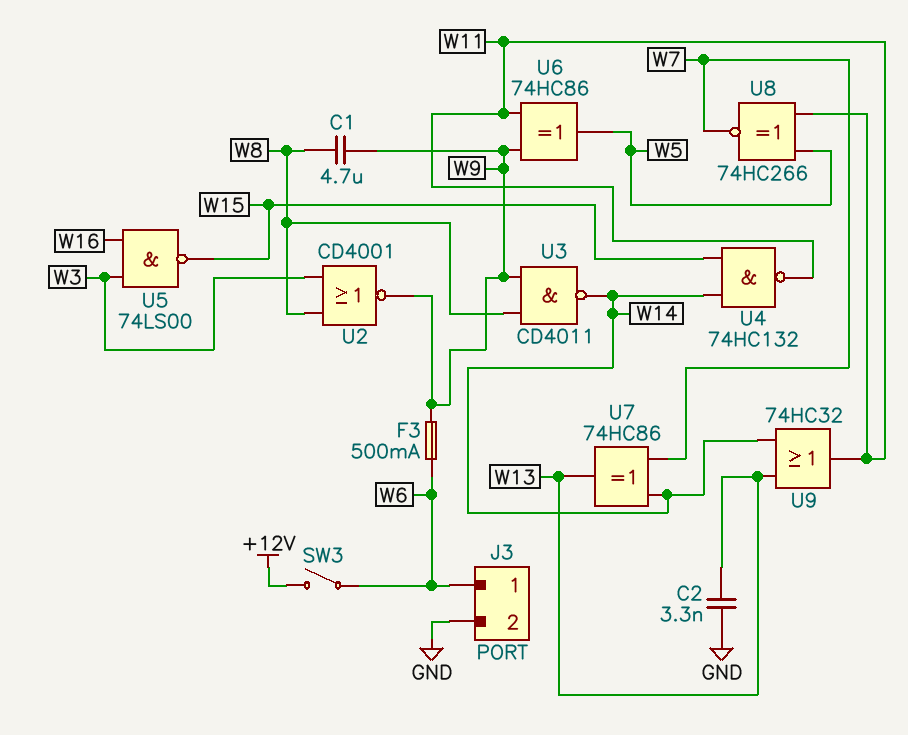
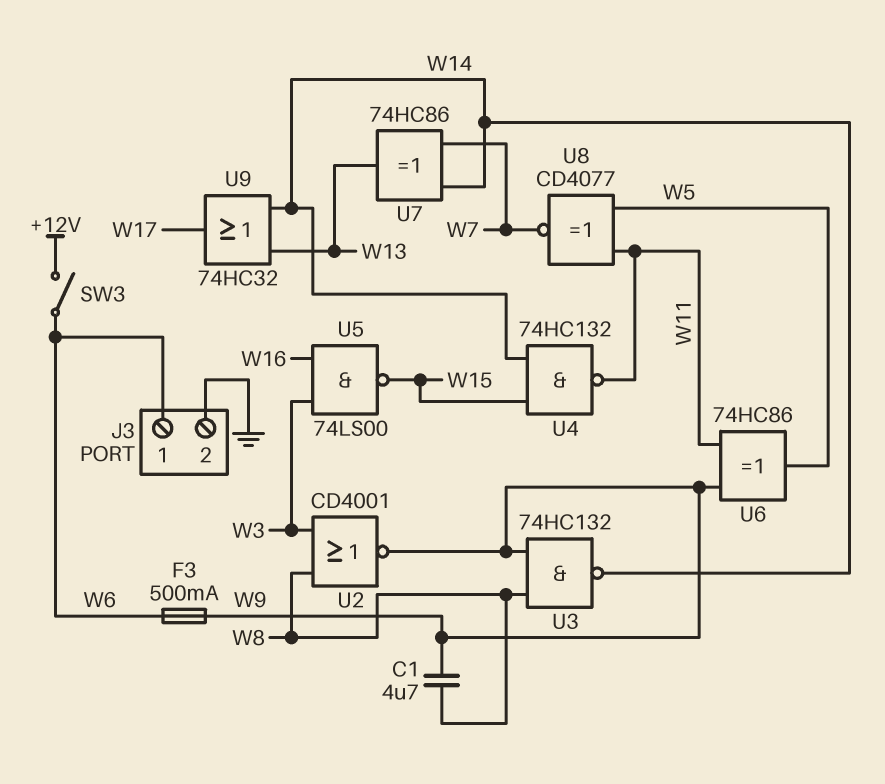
C2: 3.3nF (GND, W13) -> none
U3: NAND CD4011 (in W8, in W9, out W14) -> NAND 74HC132 (in W8, in W9, out W14)
U8: XNOR 74HC266 (in W5, in W11, out W7) -> XNOR CD4077 (in W5, in W11, out W7)
U9: OR 74HC32 (in W13, in W14, out W11) -> OR 74HC32 (in W13, in W14, out W17)

